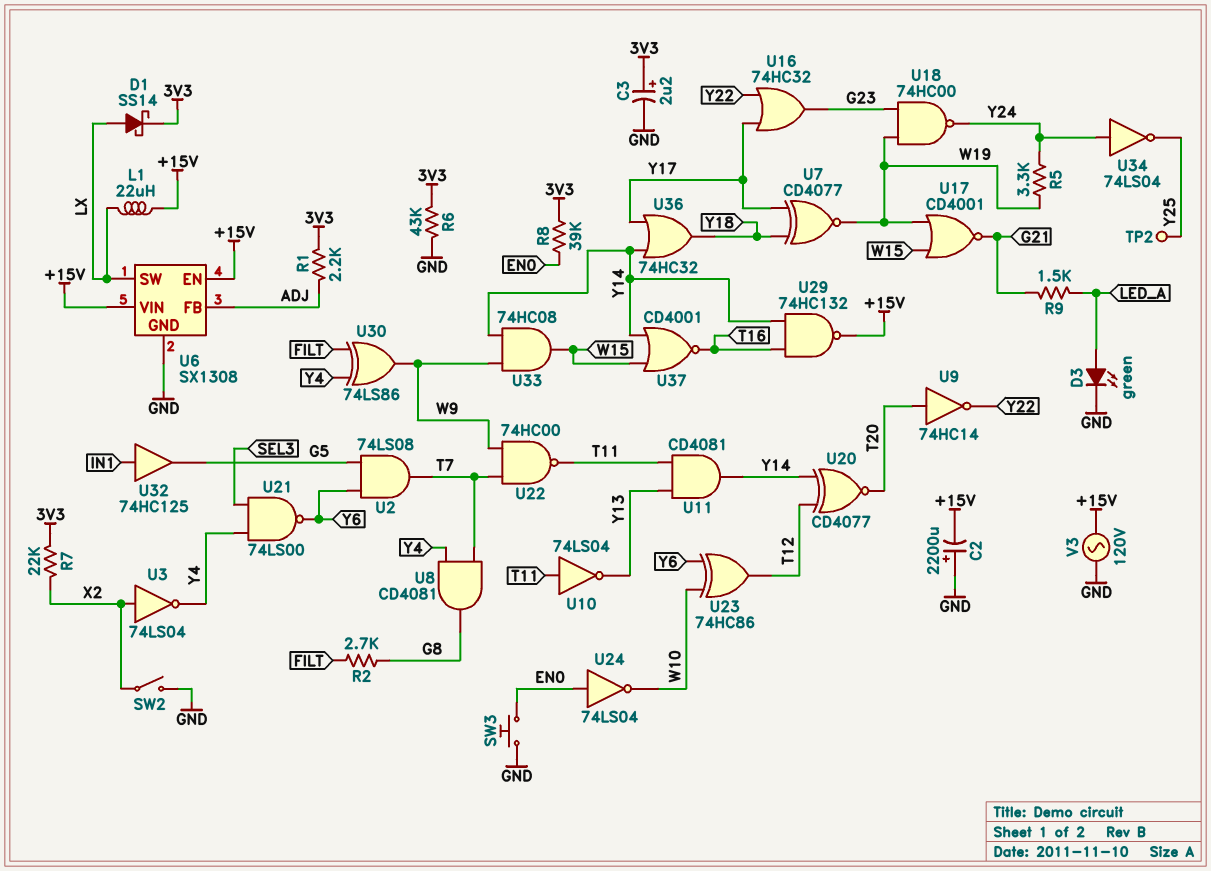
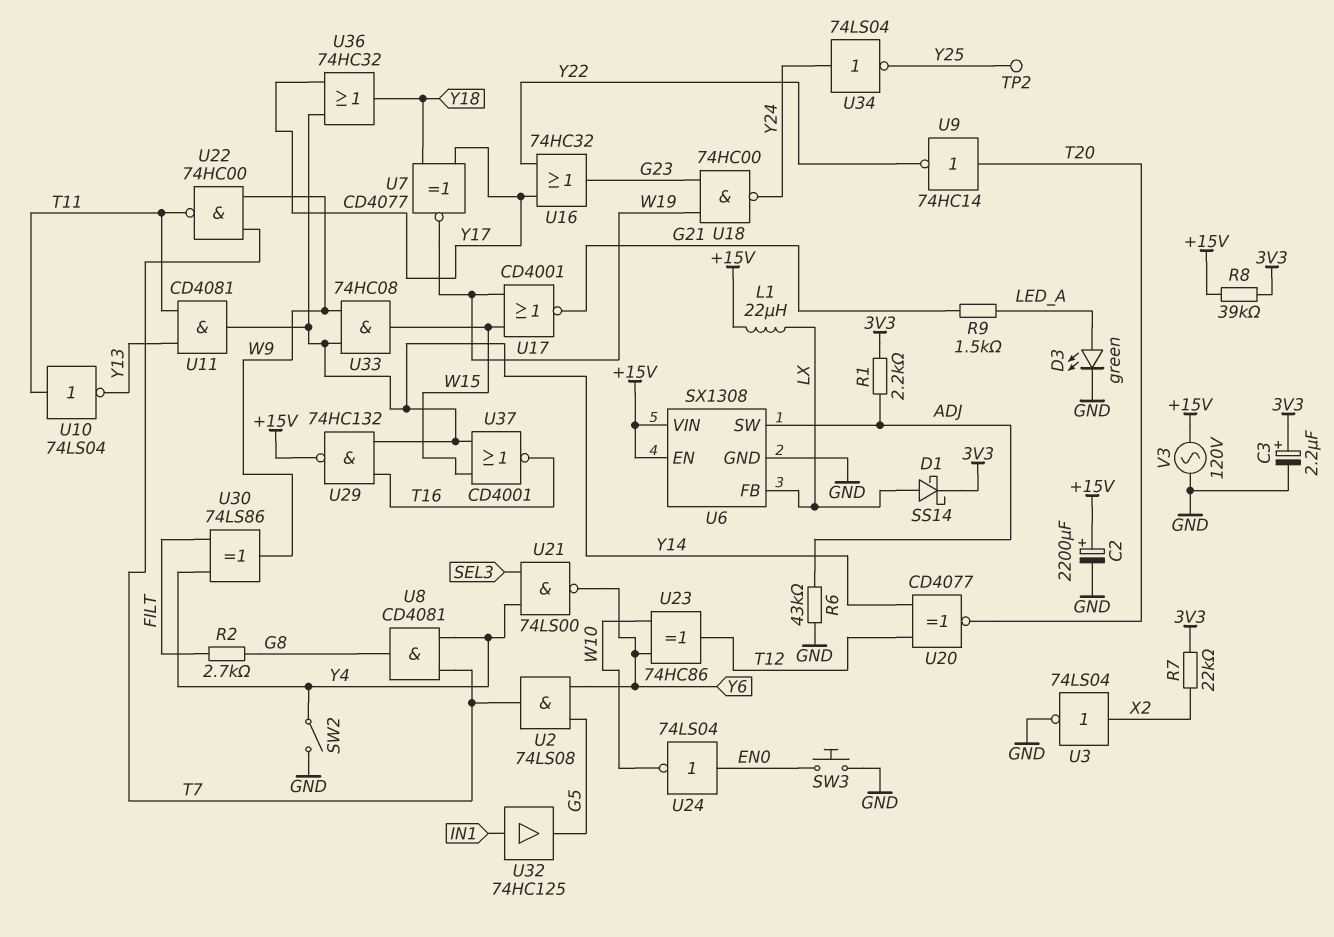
C2: 2200uF (plus GND, minus +15V) -> 2200uF (plus +15V, minus GND)
R5: 3.3k (W19, Y24) -> none
R6: 43k (3V3, GND) -> 43k (ADJ, GND)
R8: 39k (3V3, EN0) -> 39k (+15V, 3V3)
SW2: switch (GND, X2) -> switch (GND, Y4)
U3: NOT 74LS04 (in X2, out Y4) -> NOT 74LS04 (in X2, out GND)
U6 pin FB: ADJ -> LX
U6 pin SW: LX -> ADJ

